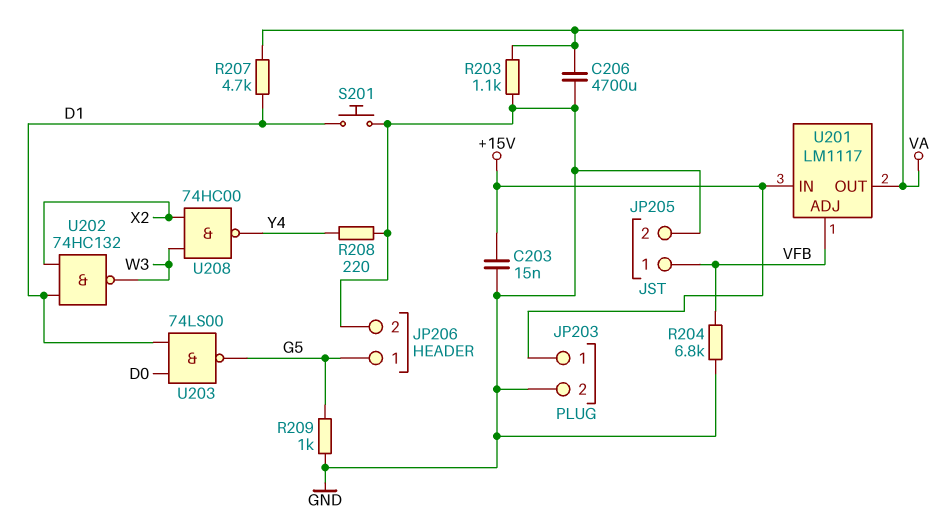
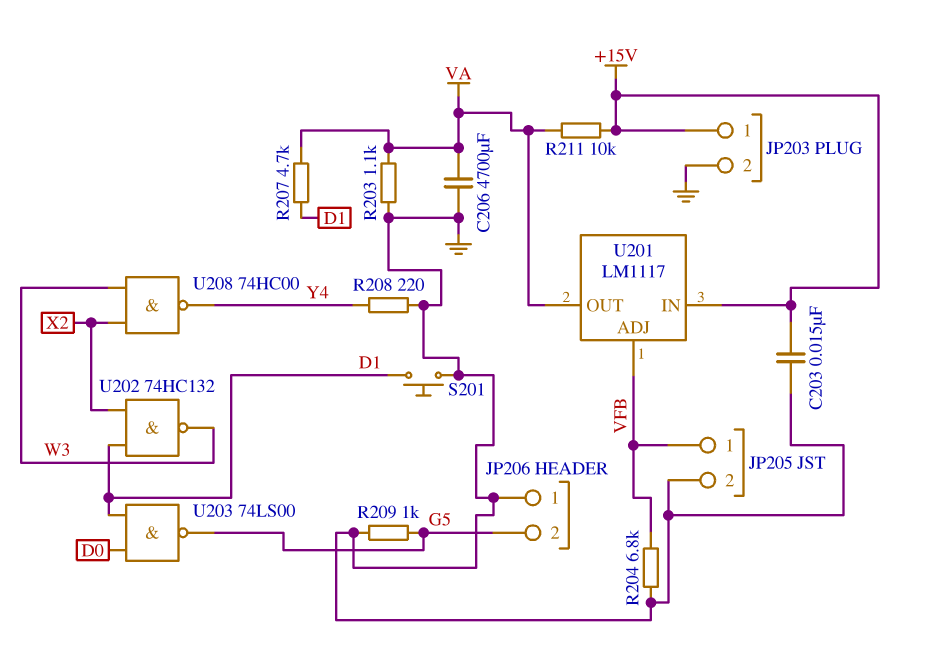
JP206 pin 1: G5 -> GND
JP206 pin 2: GND -> G5
R211: none -> 10k (+15V, VA)

